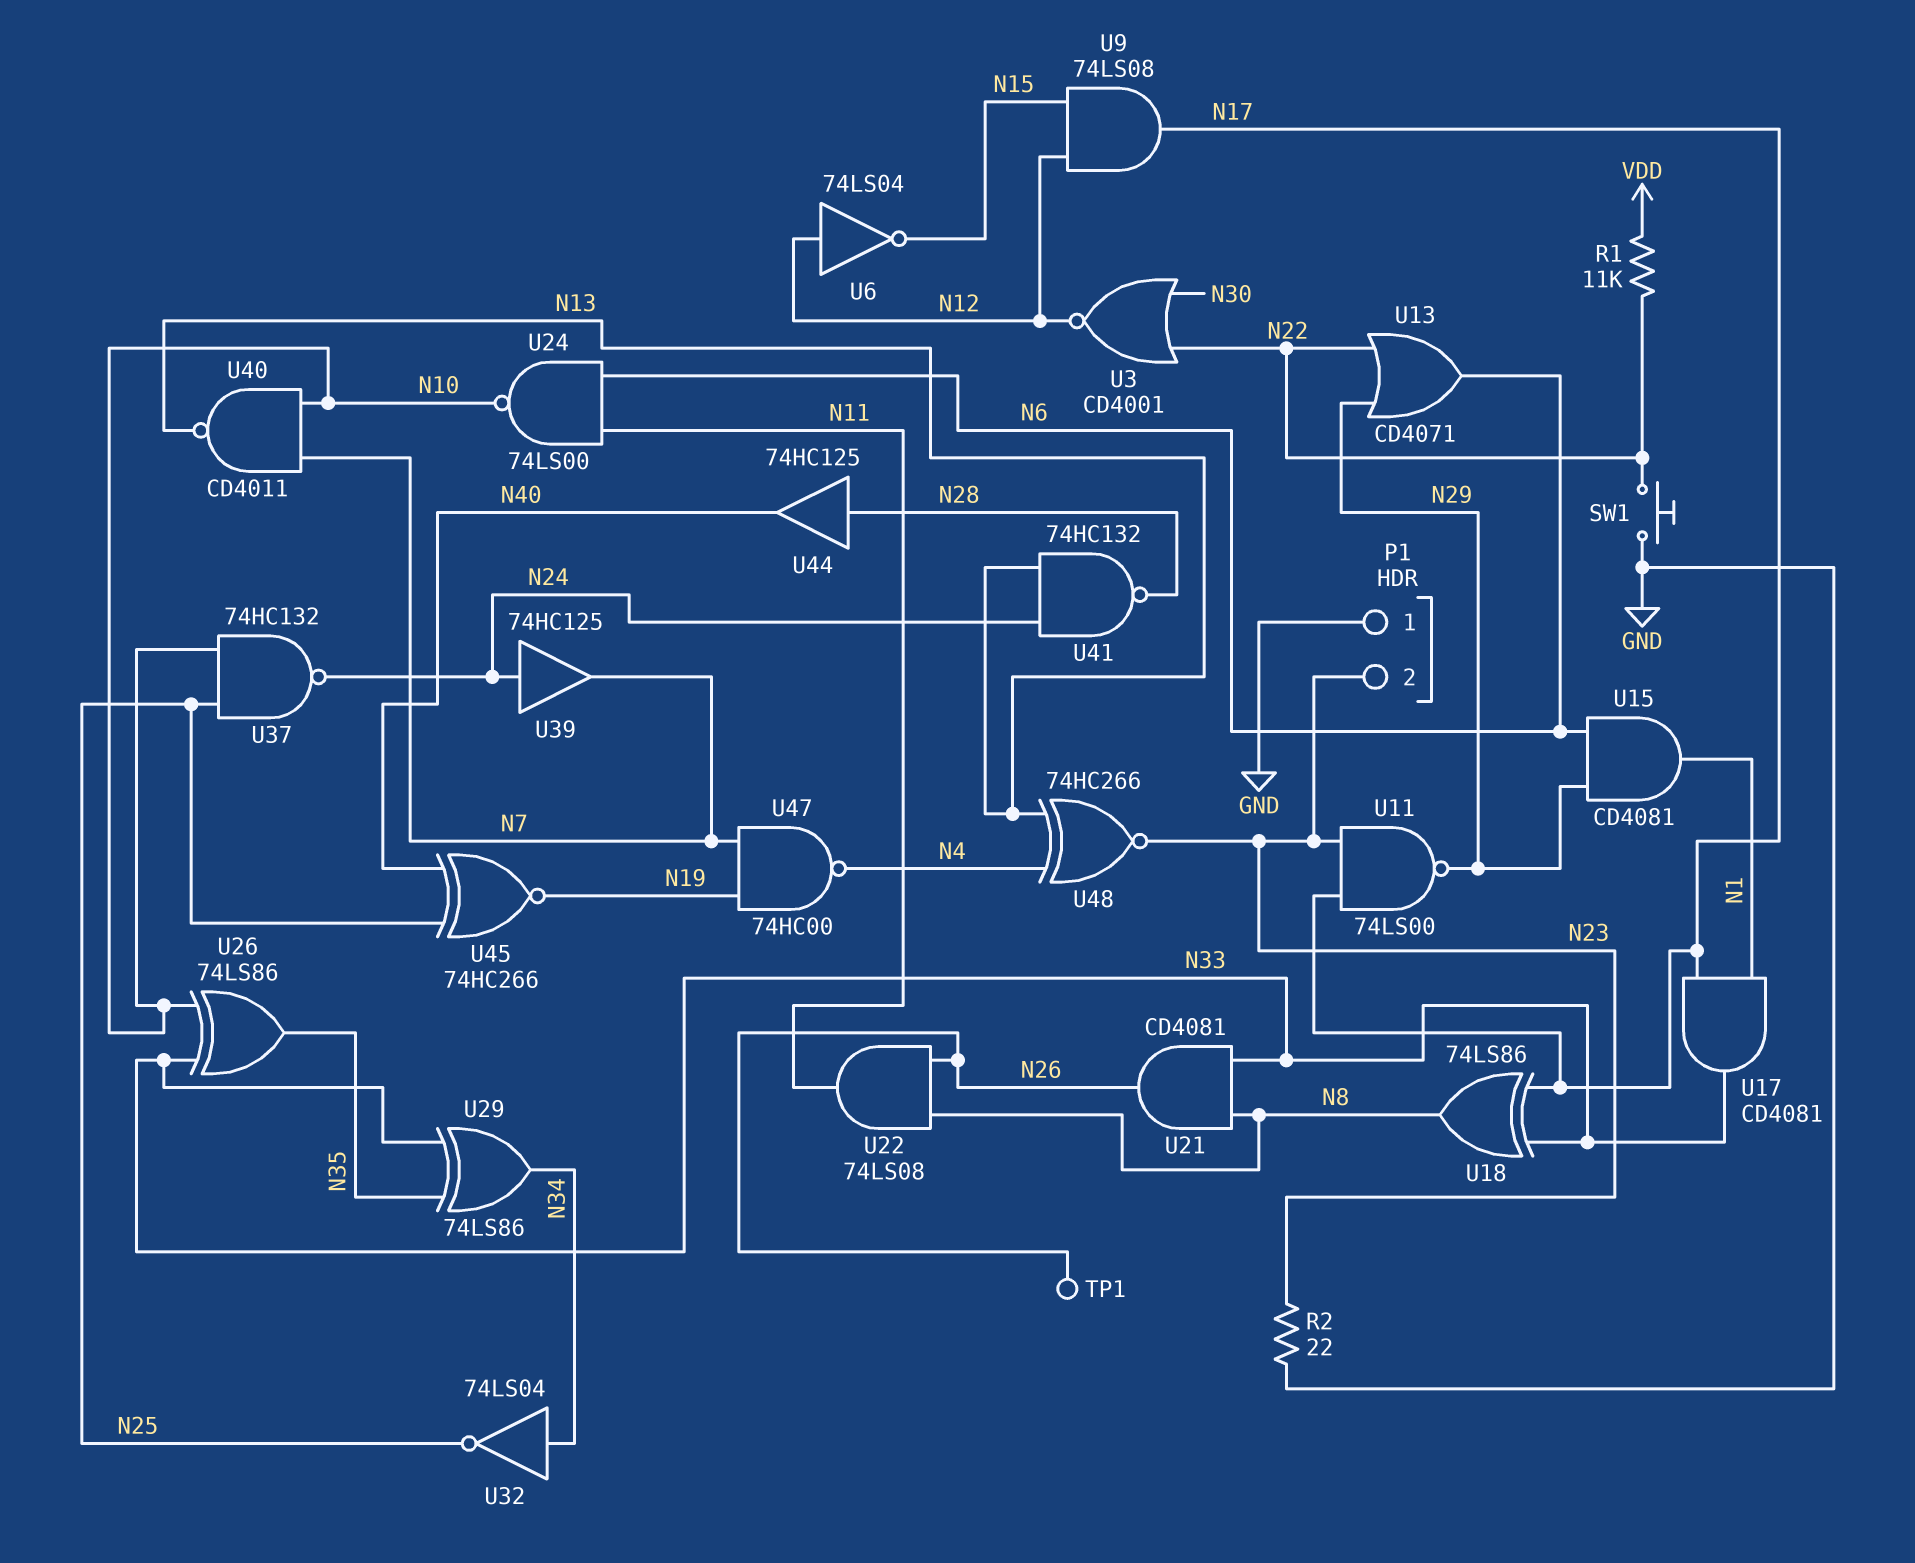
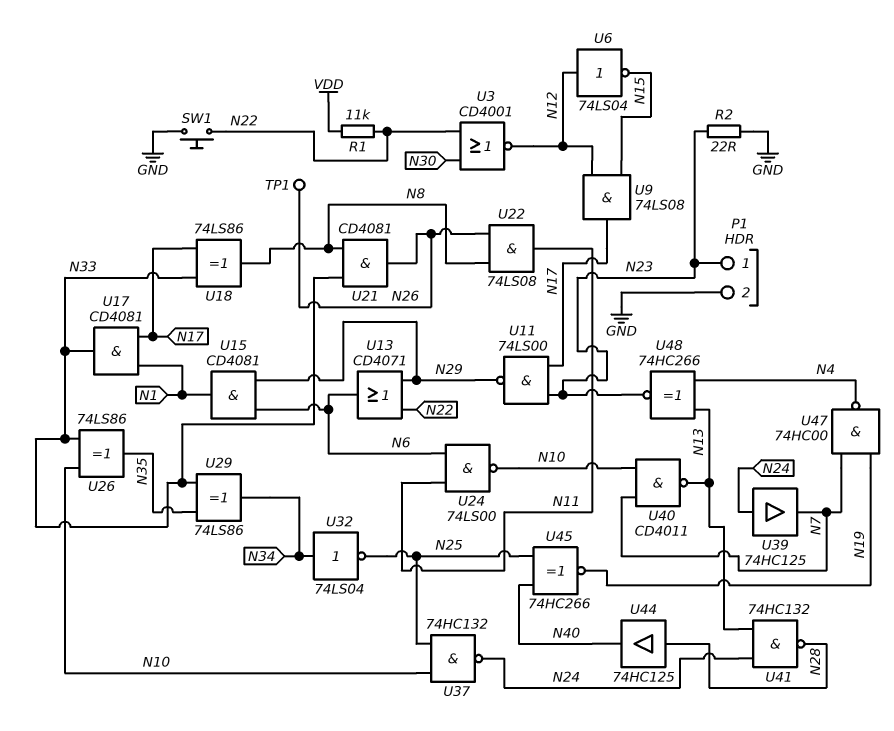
P1 pin 1: GND -> N23
P1 pin 2: N23 -> GND

